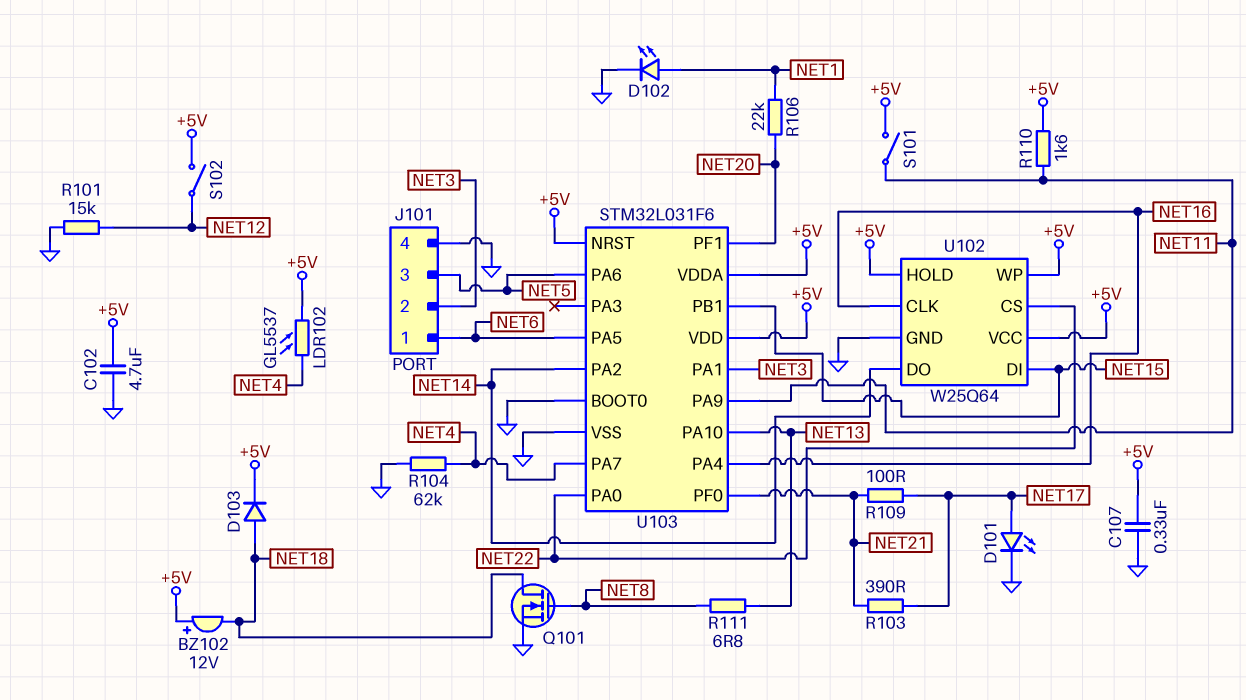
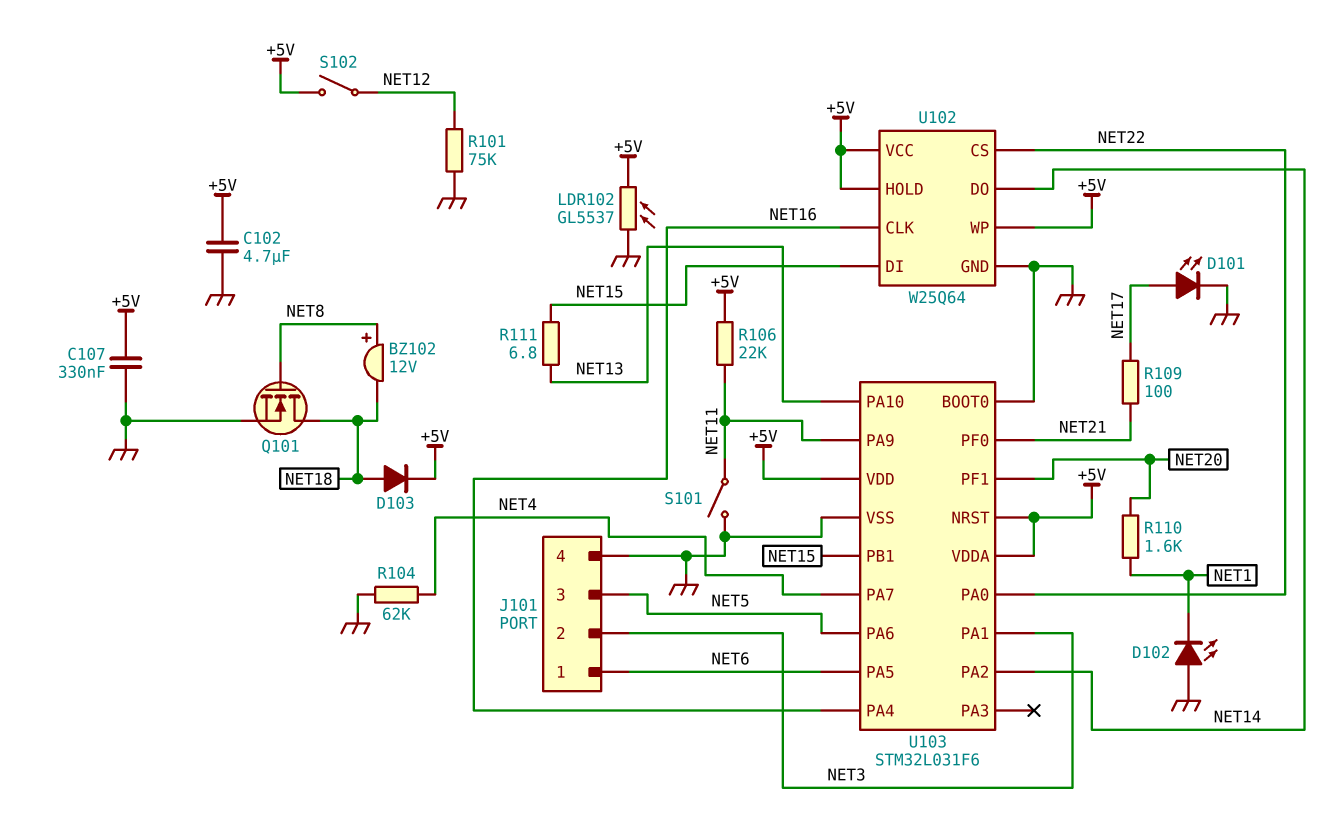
BZ102: buzzer 12V (plus +5V, minus NET18) -> buzzer 12V (plus NET8, minus NET18)
D102: LED (A NET1, K GND) -> LED (A GND, K NET1)
LDR102: GL5537 (+5V, NET4) -> GL5537 (+5V, GND)
R101: 15k (GND, NET12) -> 75k (GND, NET12)
R103: 390 (NET17, NET21) -> none
R106: 22k (NET1, NET20) -> 22k (+5V, NET11)
R110: 1.6k (+5V, NET11) -> 1.6k (NET1, NET20)
R111: 6.8 (NET8, NET13) -> 6.8 (NET13, NET15)
S101: switch (+5V, NET11) -> switch (GND, NET11)

